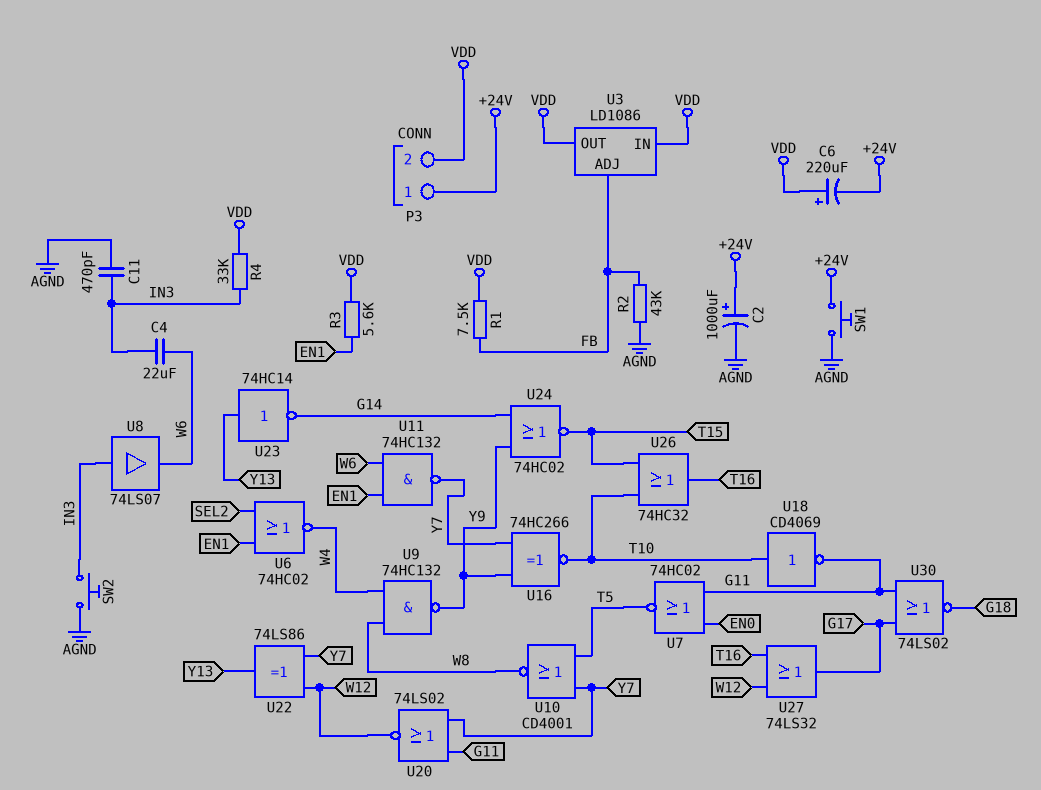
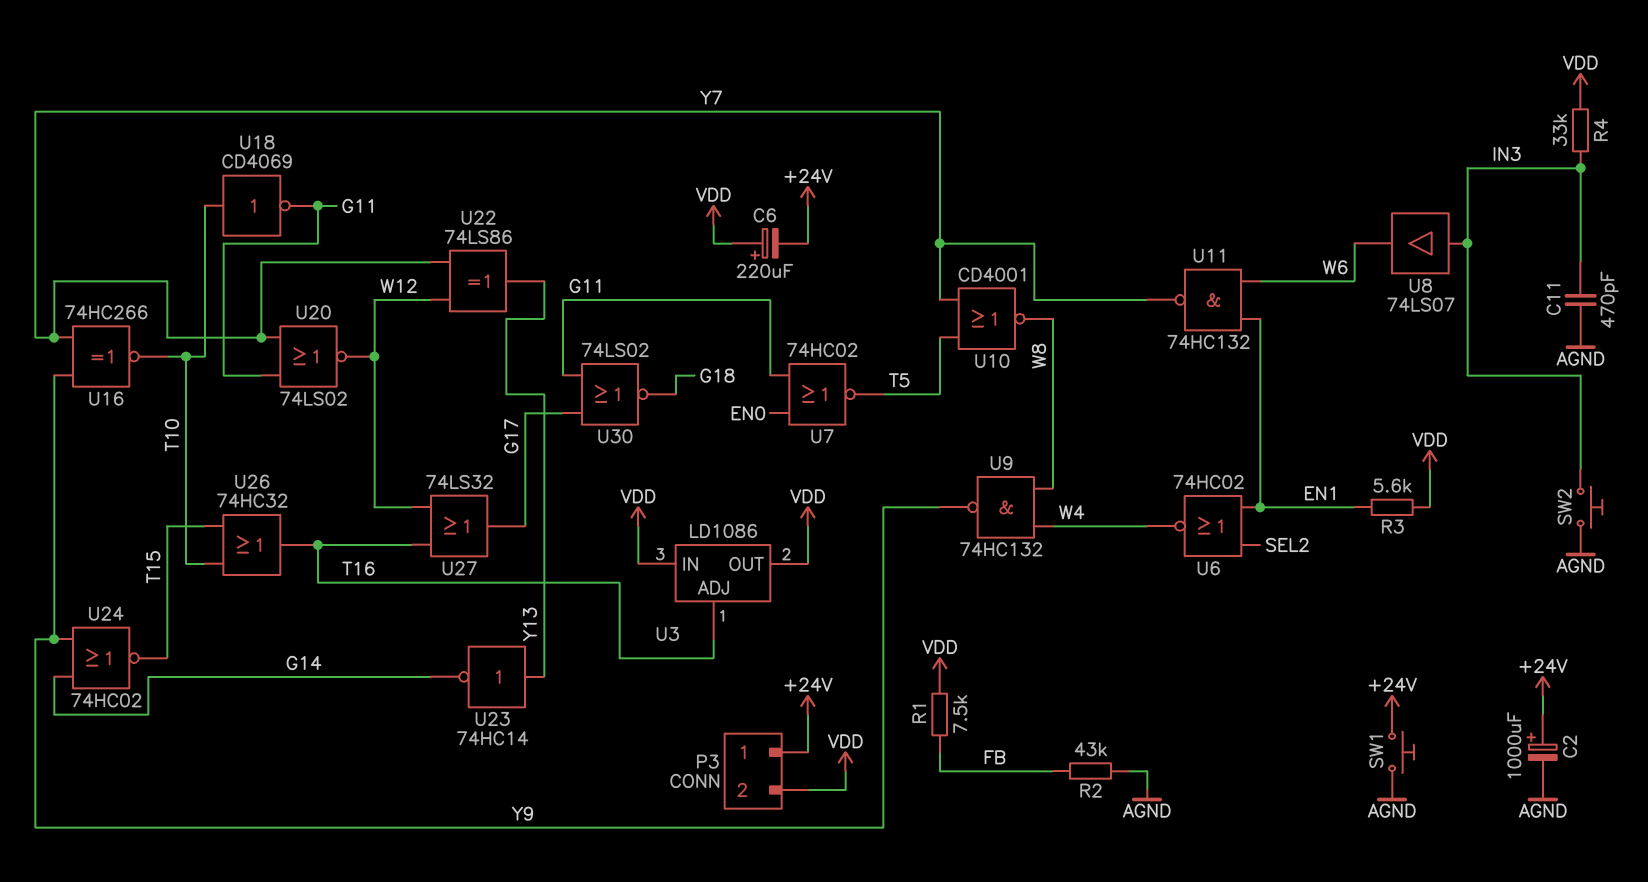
C4: 22uF (IN3, W6) -> none
U3 pin ADJ: FB -> T16

